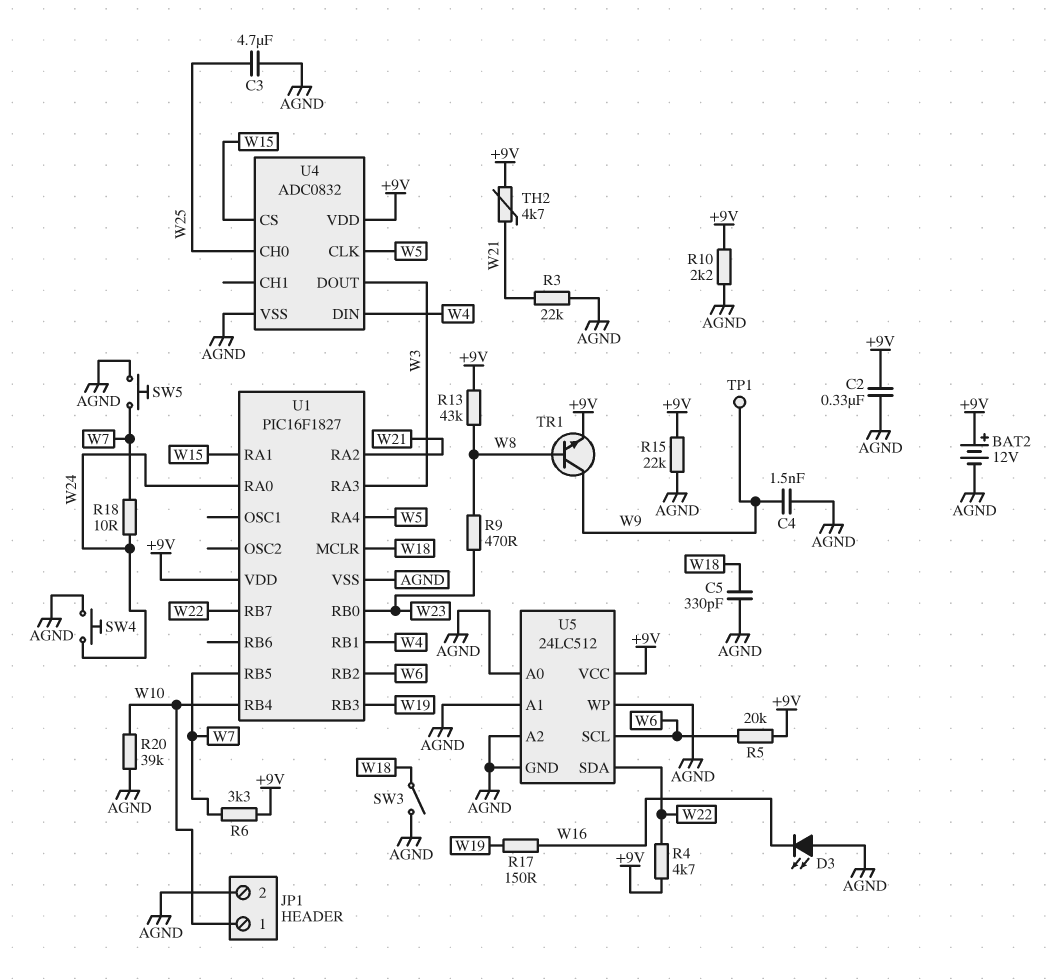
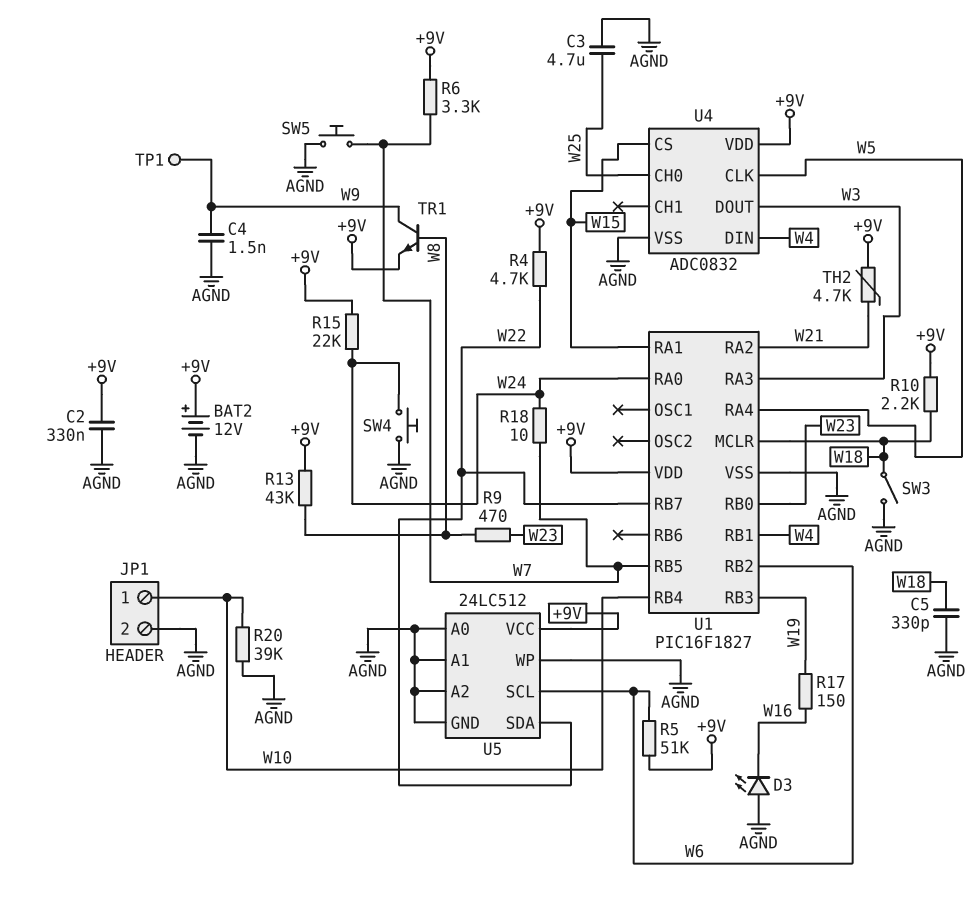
R3: 22k (AGND, W21) -> none
R5: 20k (+9V, W6) -> 51k (+9V, W6)
R10: 2.2k (+9V, AGND) -> 2.2k (+9V, W18)
R15: 22k (+9V, AGND) -> 22k (+9V, W24)

